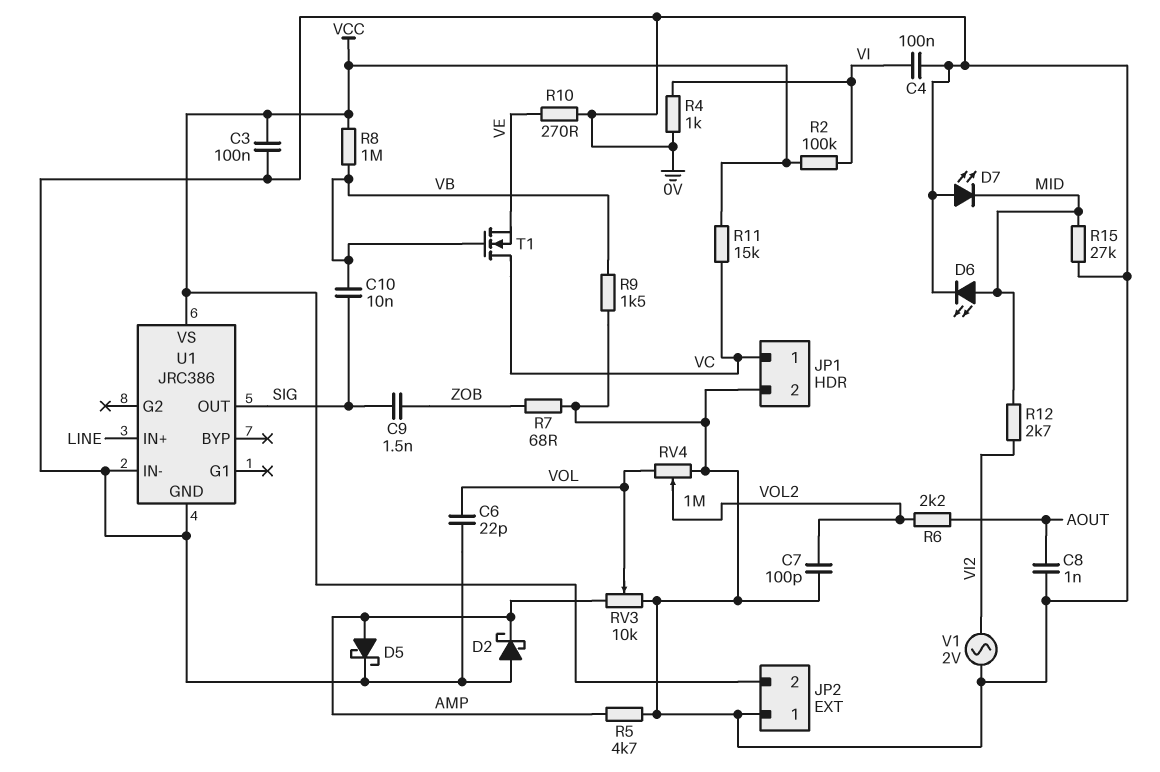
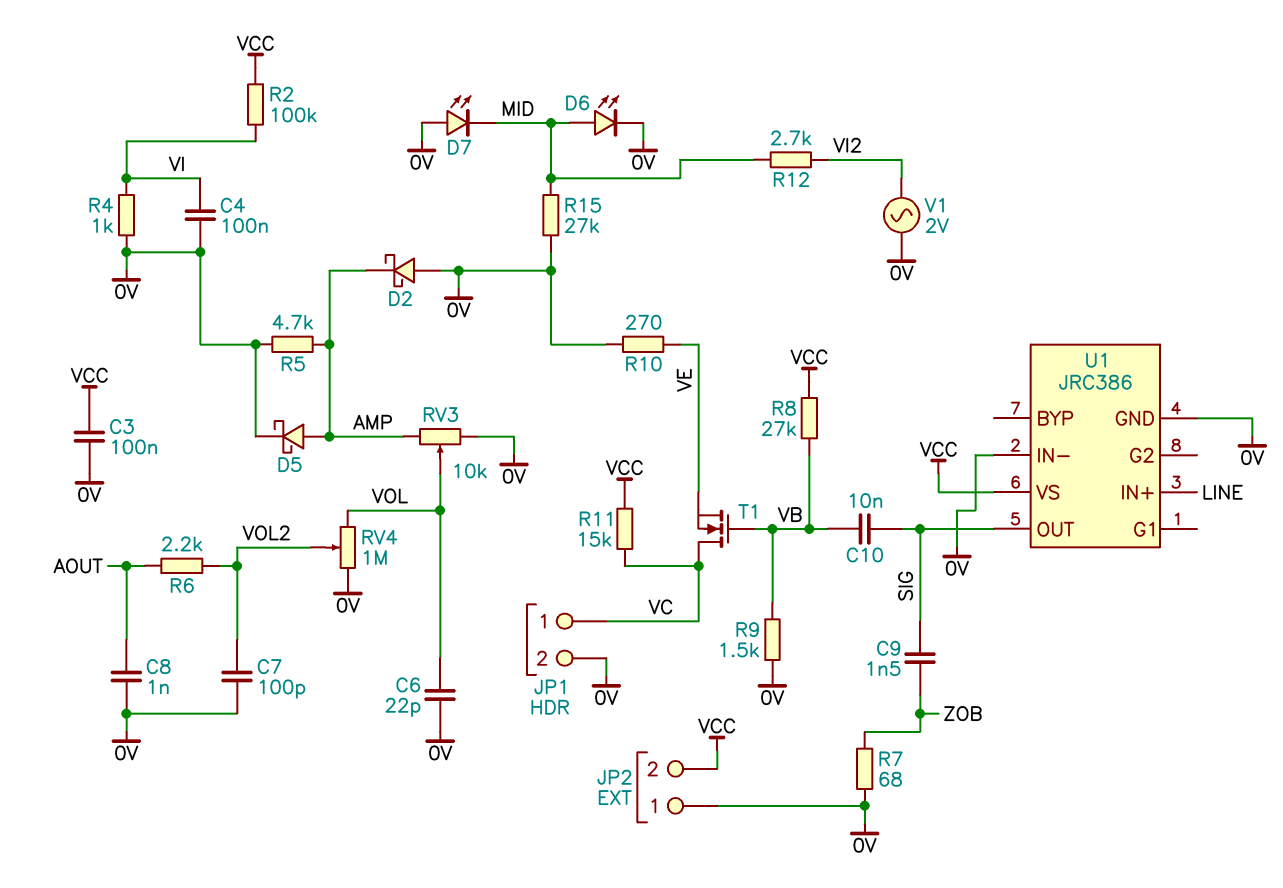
R8: 1M (VB, VCC) -> 27k (VB, VCC)

